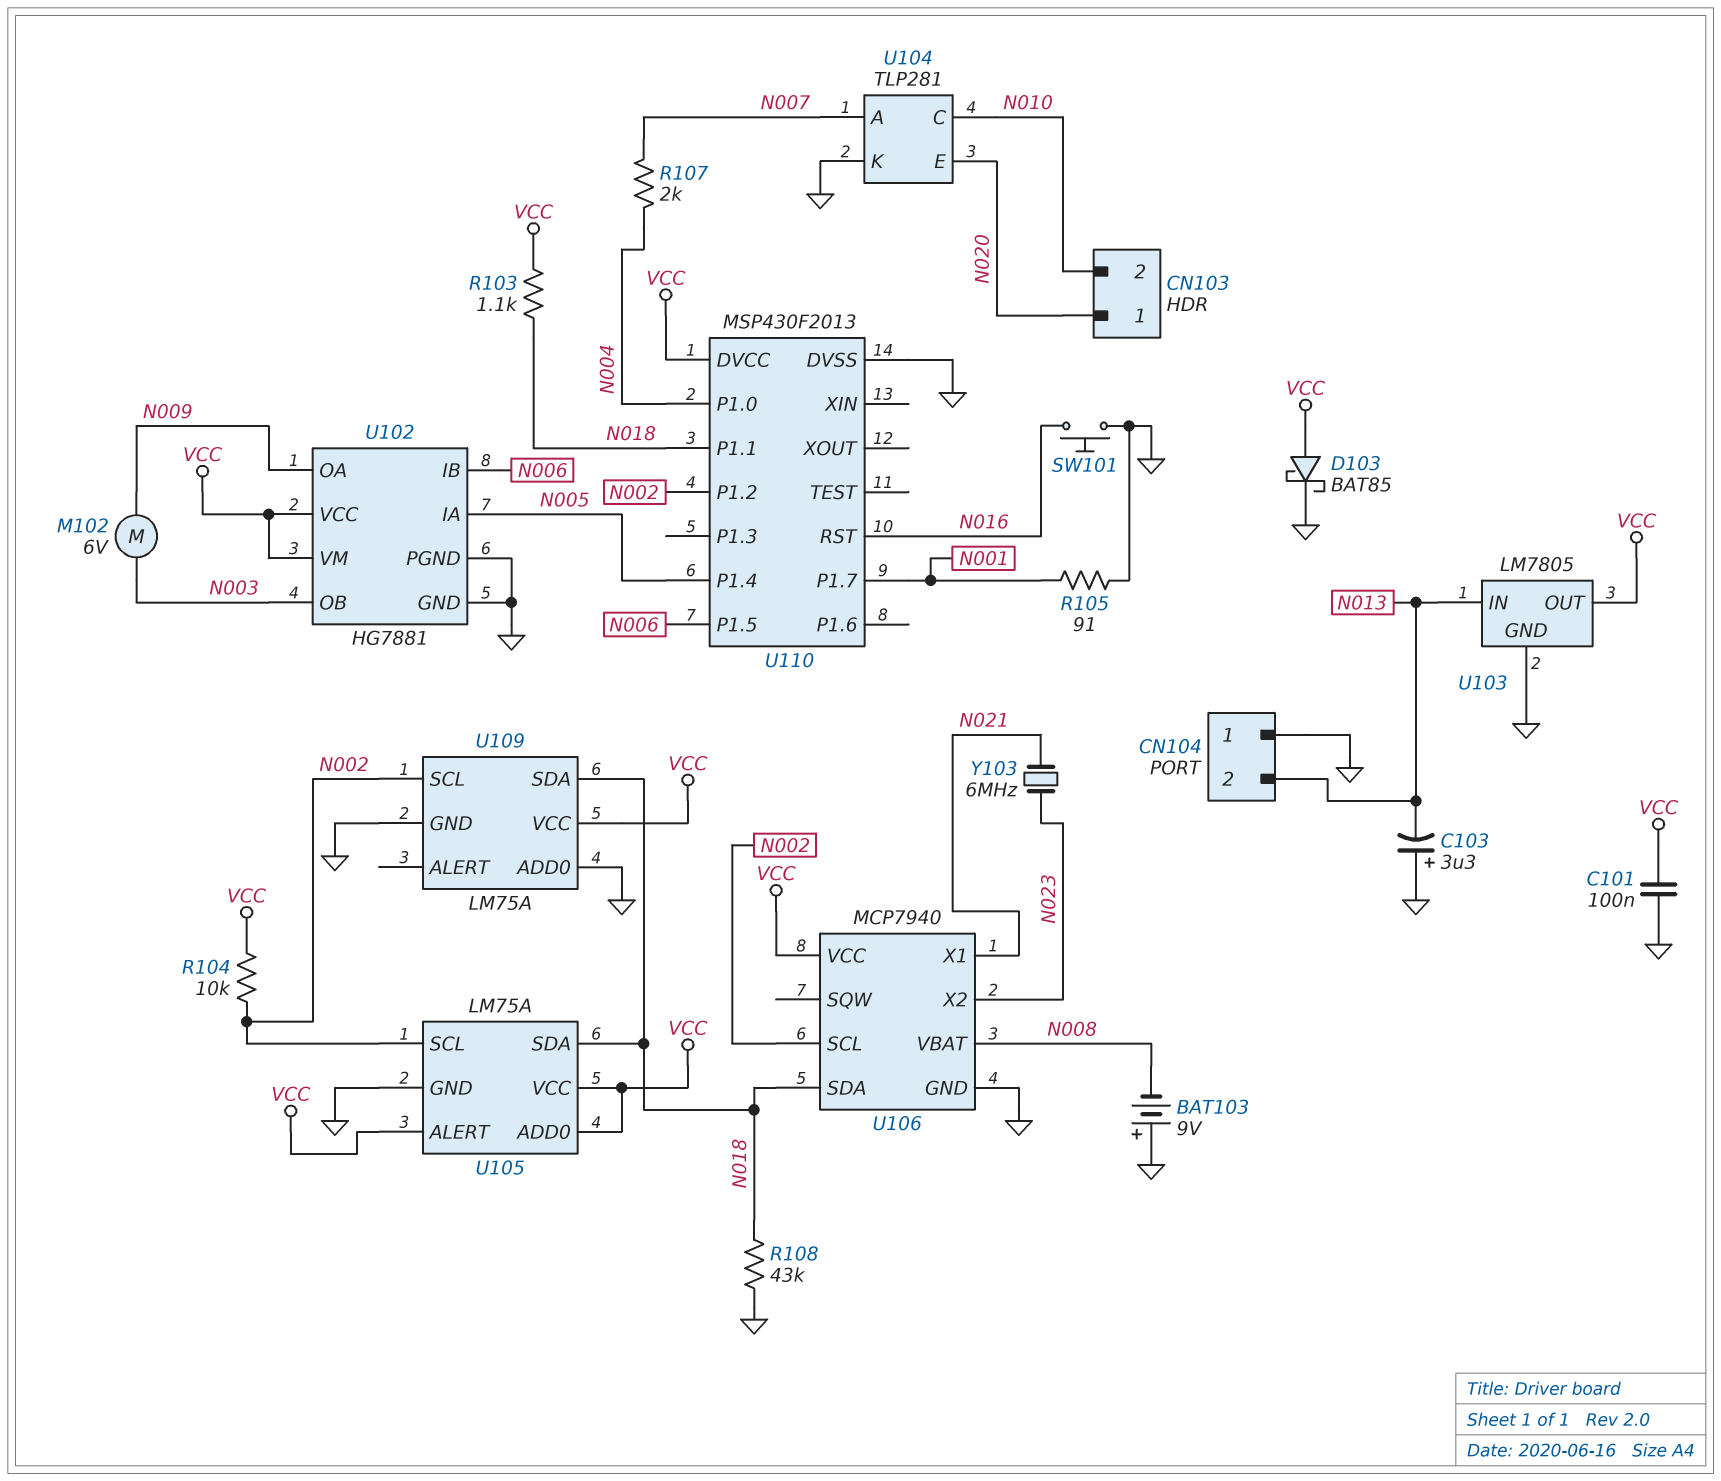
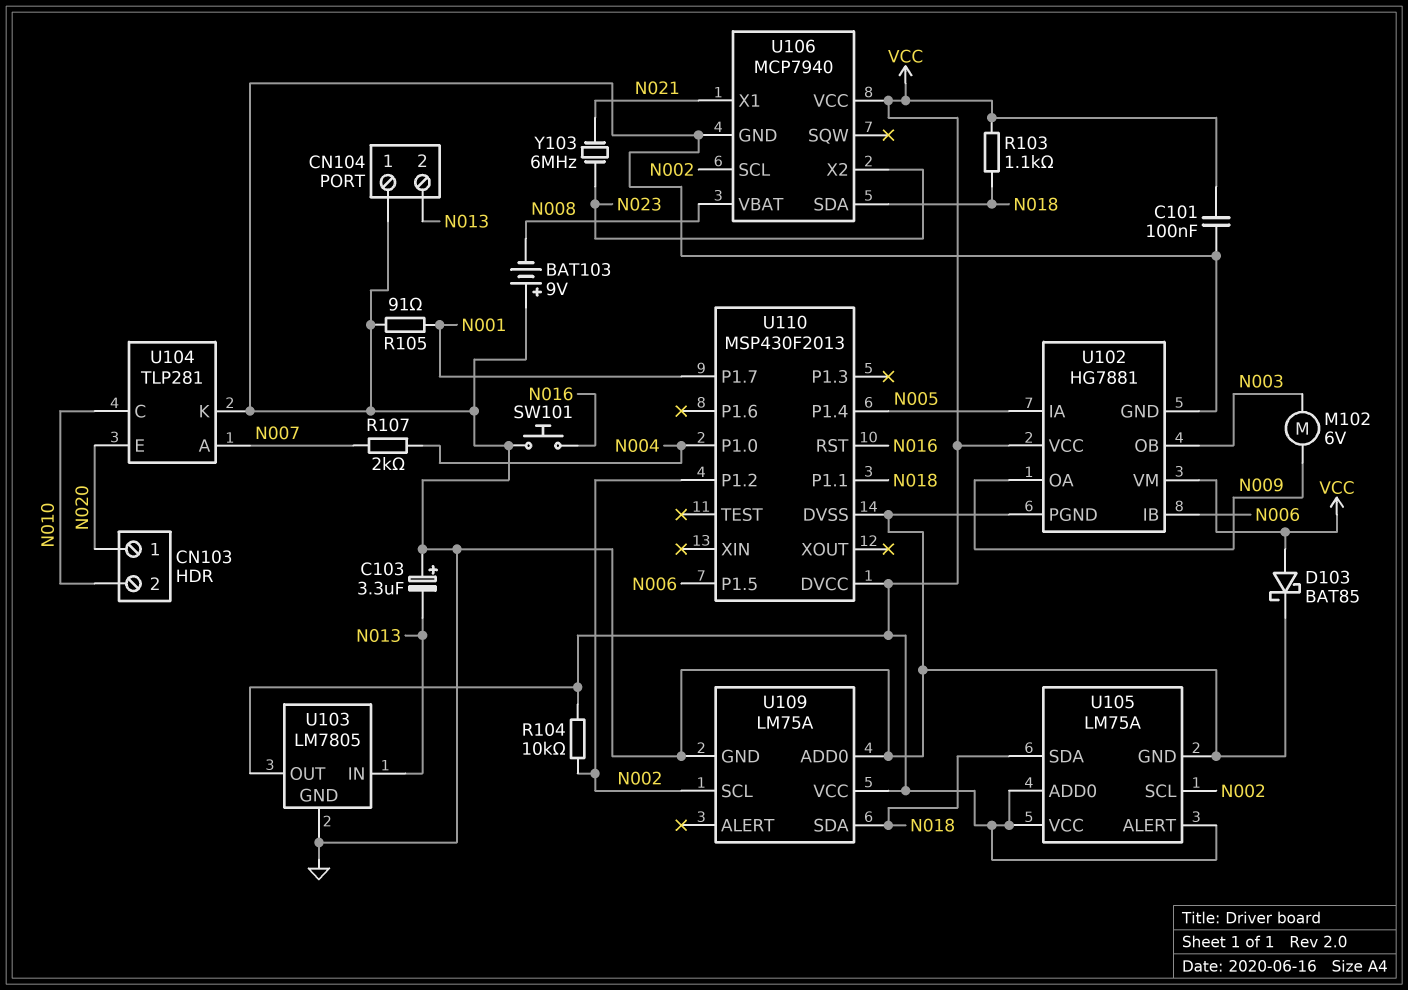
R108: 43k (GND, N018) -> none

